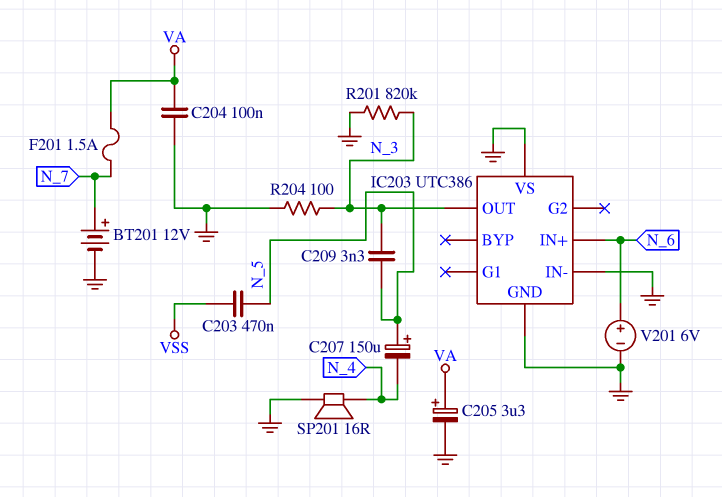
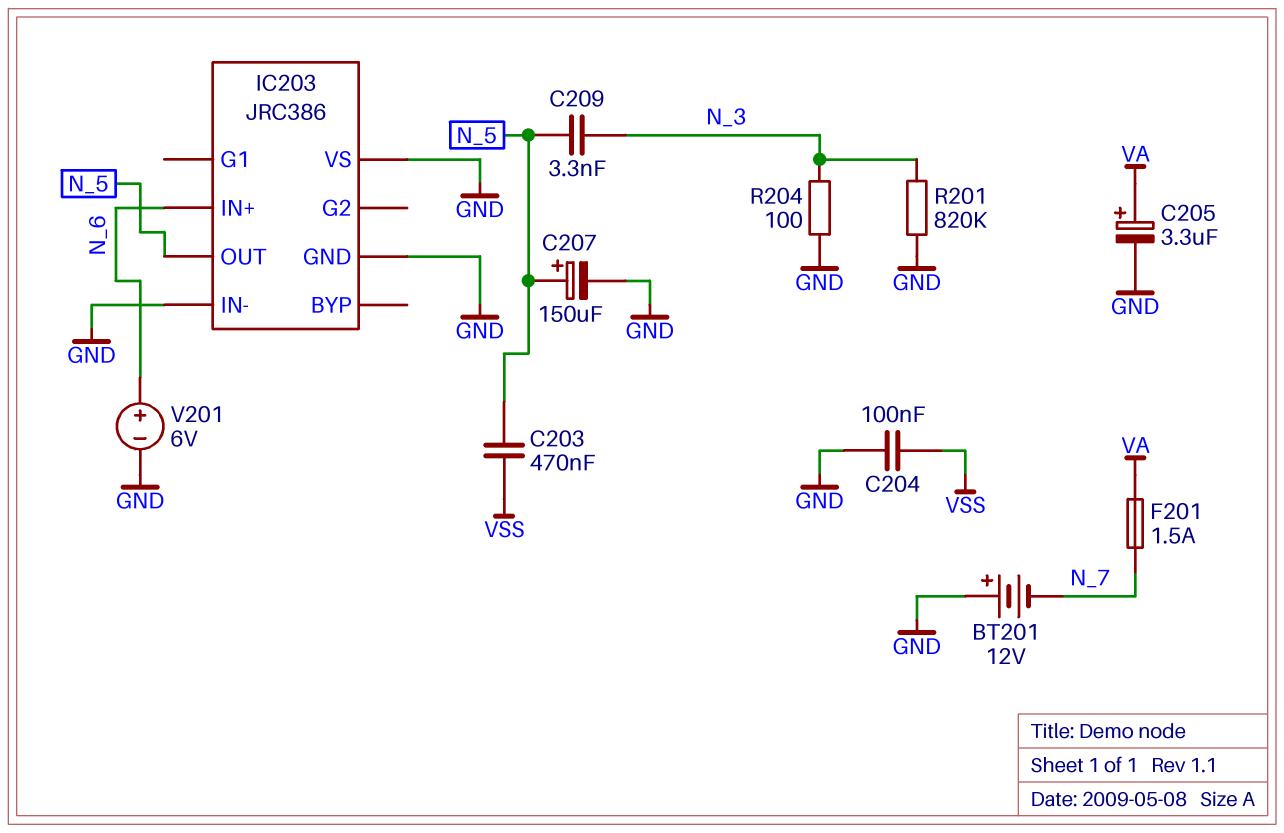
BT201: 12V (plus N_7, minus GND) -> 12V (plus GND, minus N_7)
C204: 100nF (GND, VA) -> 100nF (GND, VSS)
C207: 150uF (plus N_5, minus N_4) -> 150uF (plus N_5, minus GND)
IC203: UTC386 -> JRC386
IC203 pin OUT: N_3 -> N_5
SP201: speaker 16R (GND, N_4) -> none

